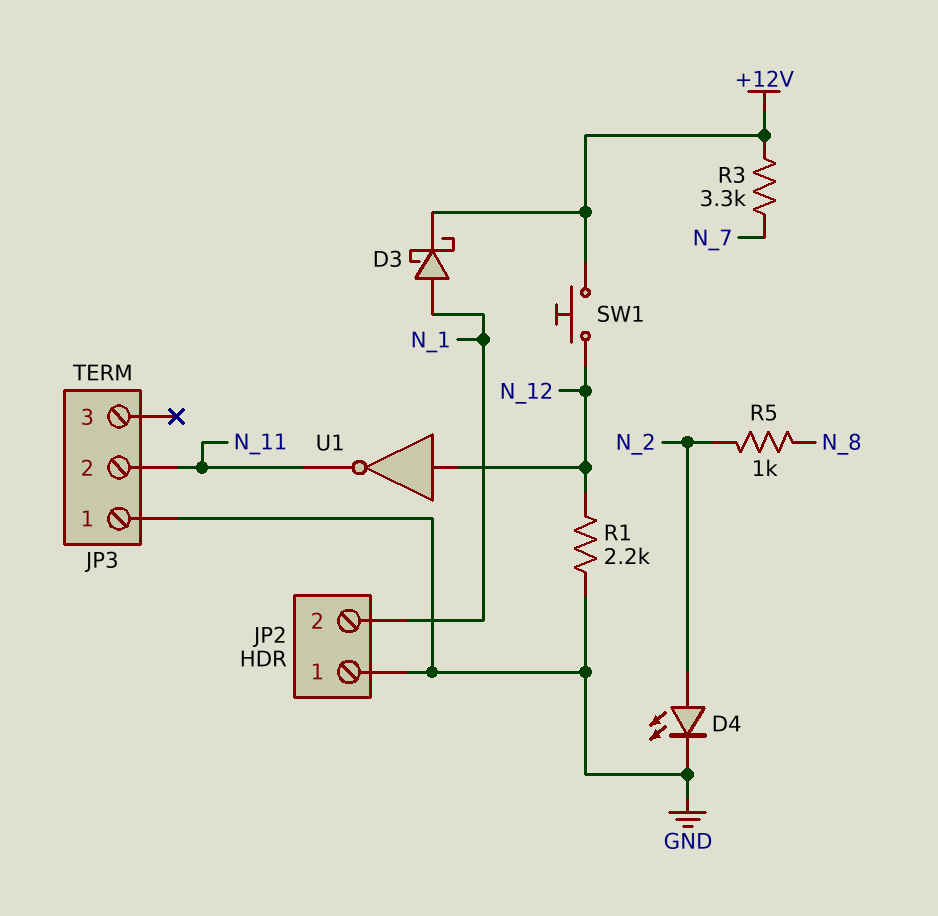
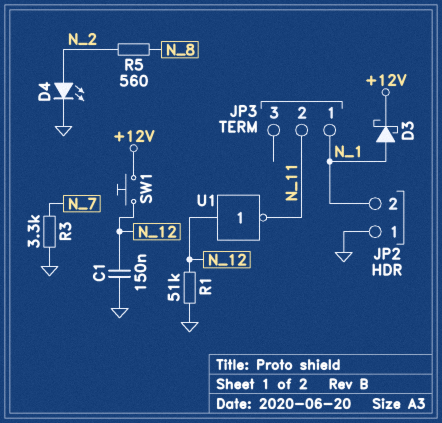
C1: none -> 150nF (GND, N_12)
JP3 pin 1: GND -> N_1
R1: 2.2k (GND, N_12) -> 51k (GND, N_12)
R3: 3.3k (+12V, N_7) -> 3.3k (GND, N_7)
R5: 1k (N_2, N_8) -> 560 (N_2, N_8)

